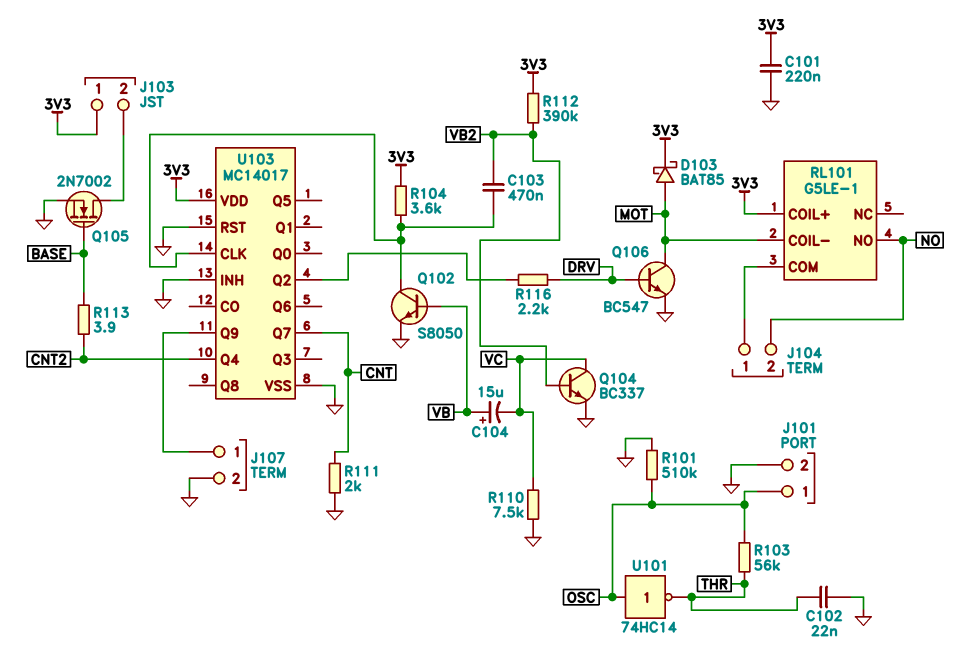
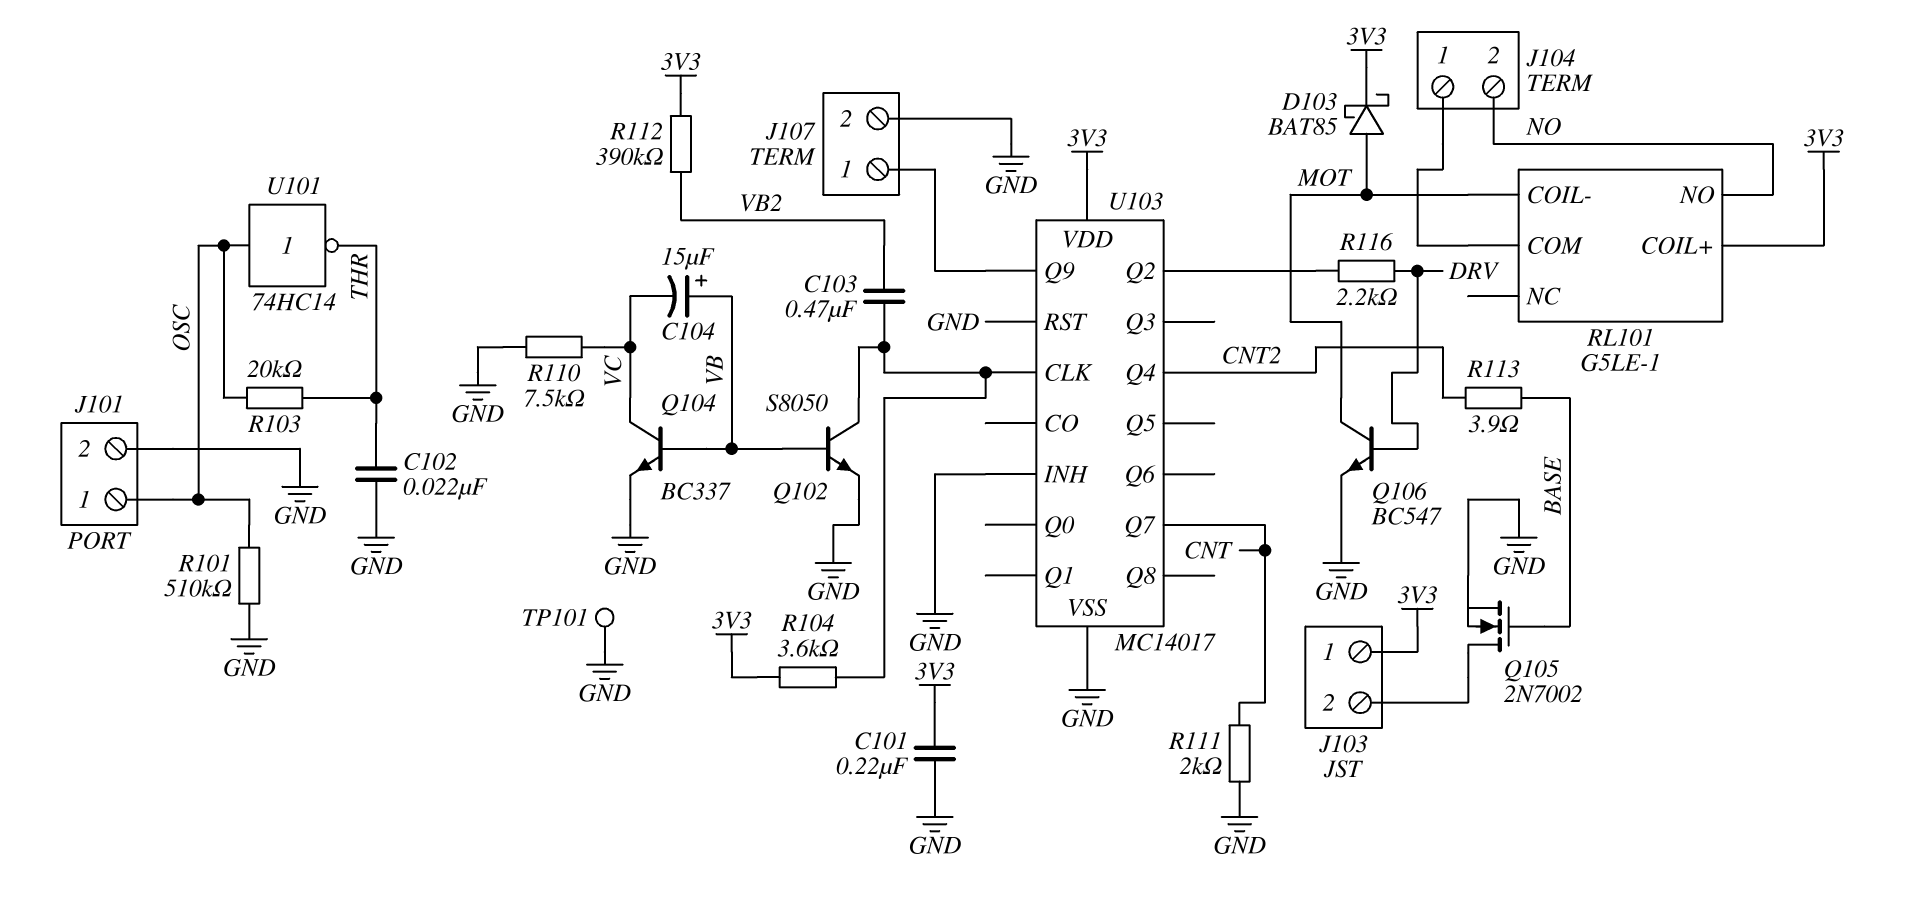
Q104: NPN BC337 (B VB2, C VC, E GND) -> NPN BC337 (B VB, C VC, E GND)
R103: 56k (OSC, THR) -> 20k (OSC, THR)
TP101: none -> test point (GND)

